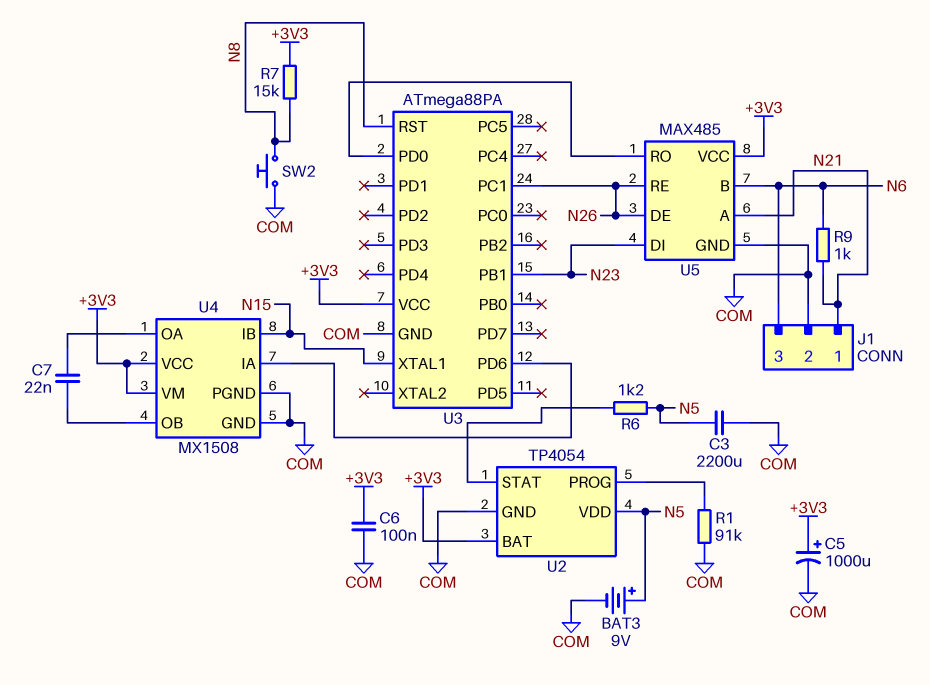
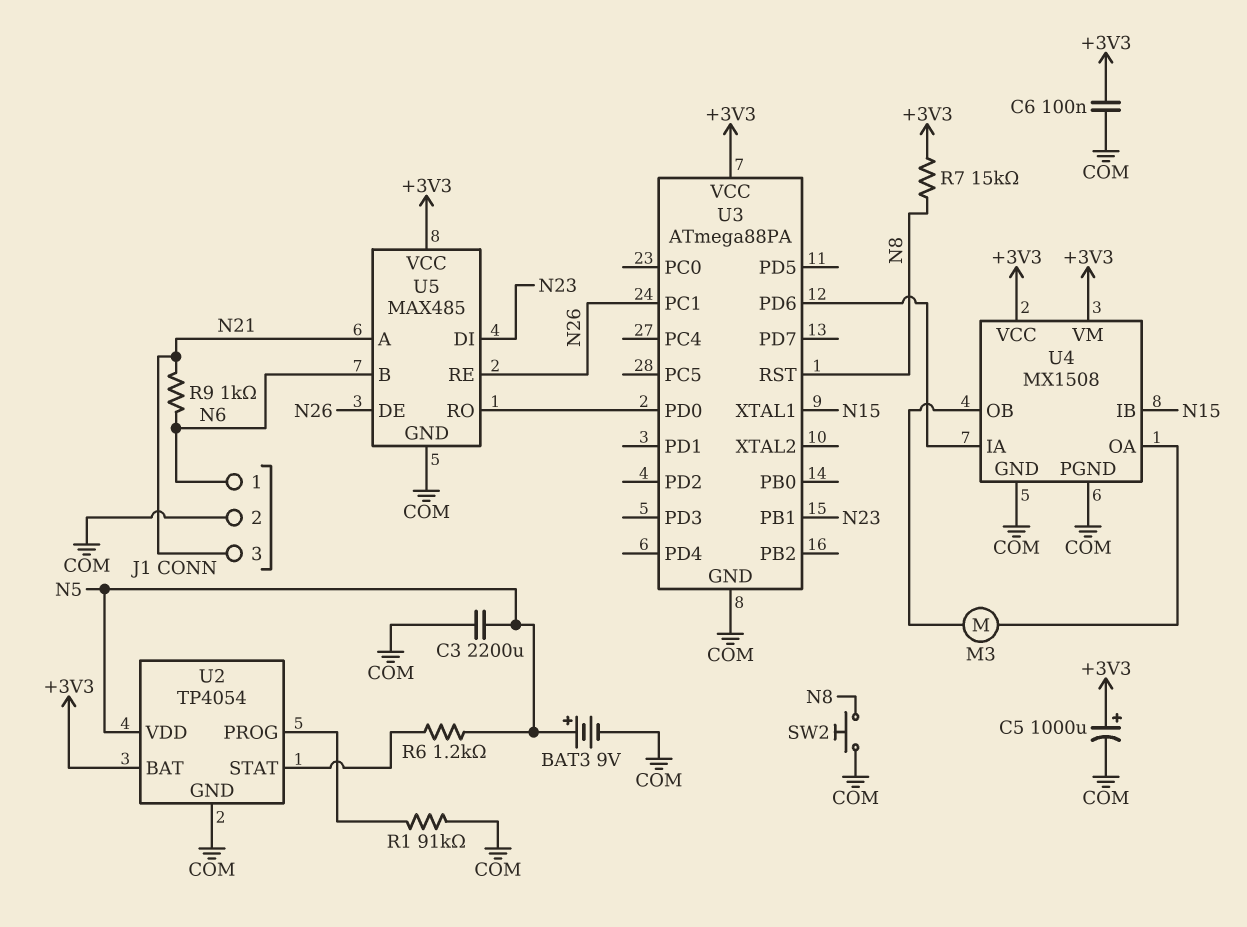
C7: 22nF (U4/OA, U4/OB) -> none
J1 pin 1: N21 -> N6
J1 pin 3: N6 -> N21
M3: none -> motor (U4/OA, U4/OB)

